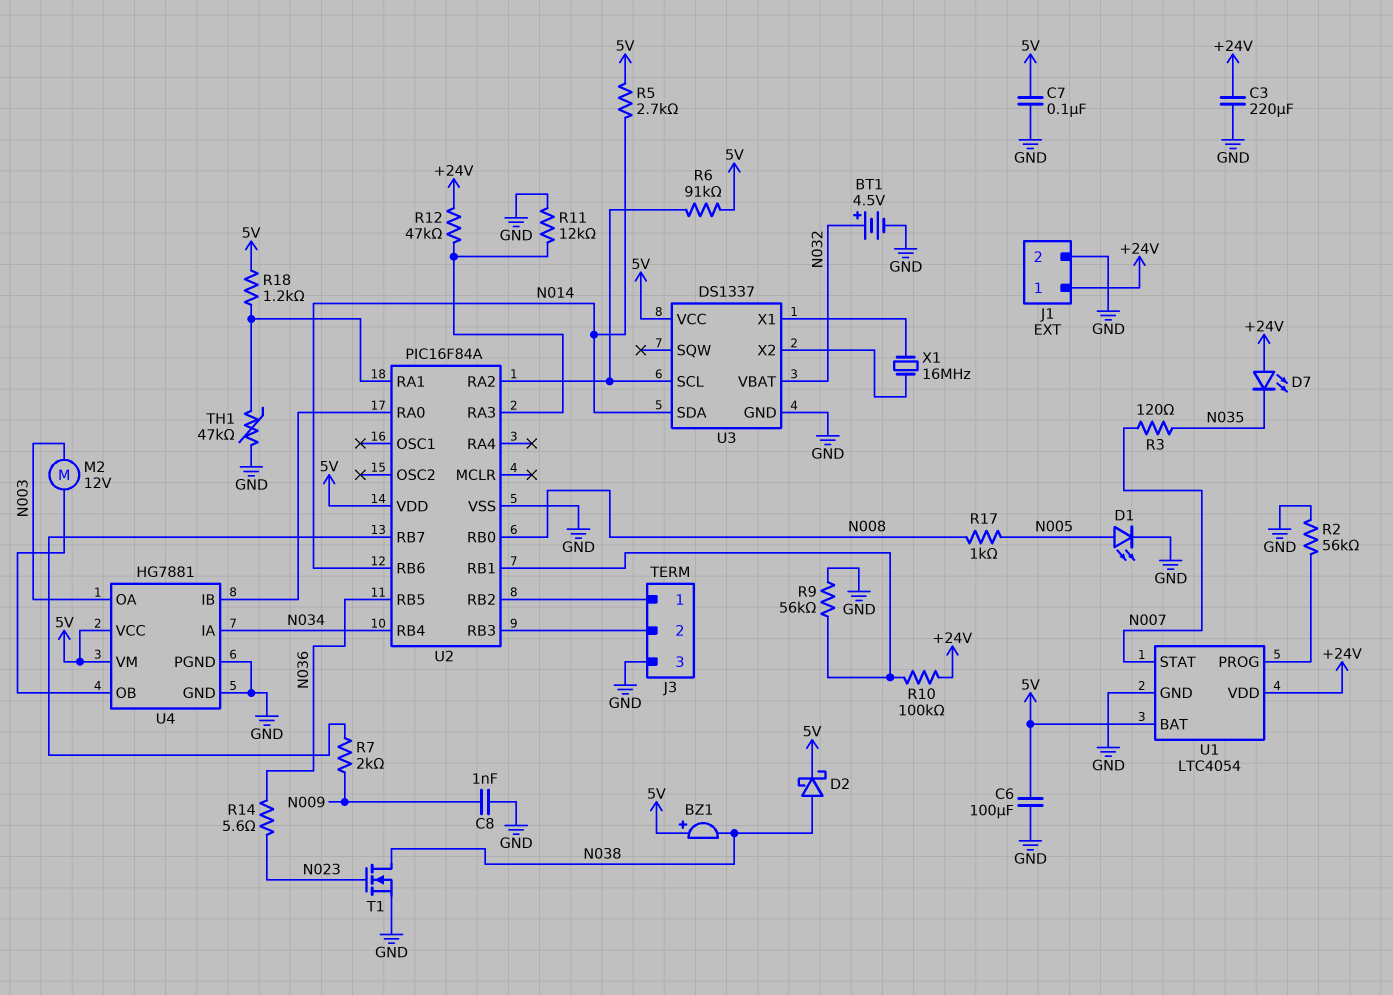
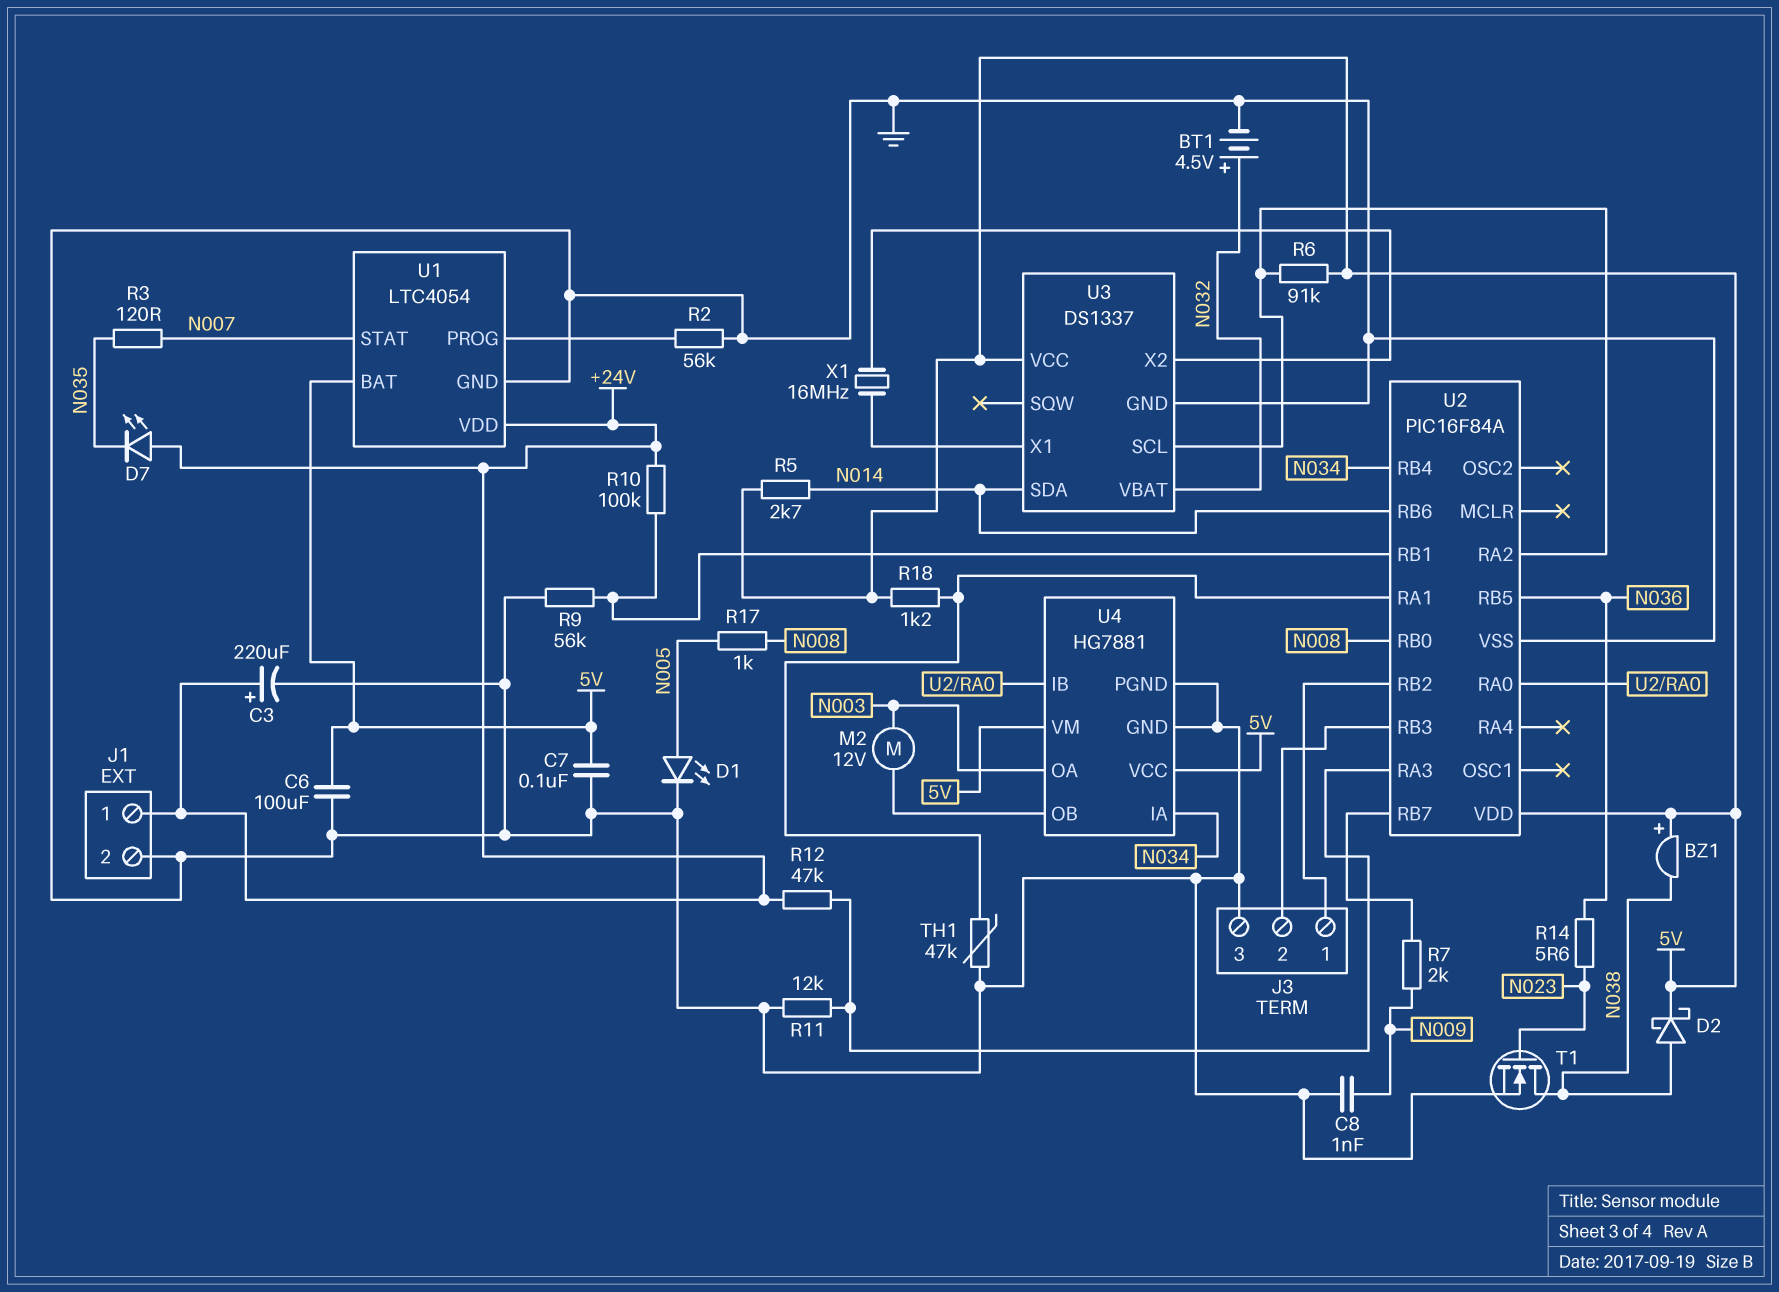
C3: 220uF (+24V, GND) -> 220uF (plus +24V, minus GND)

